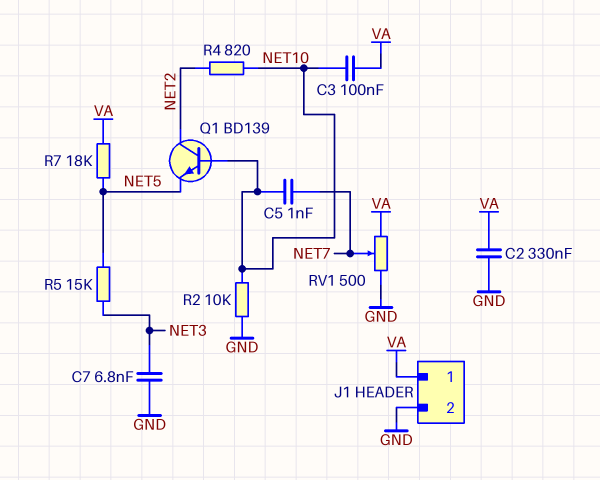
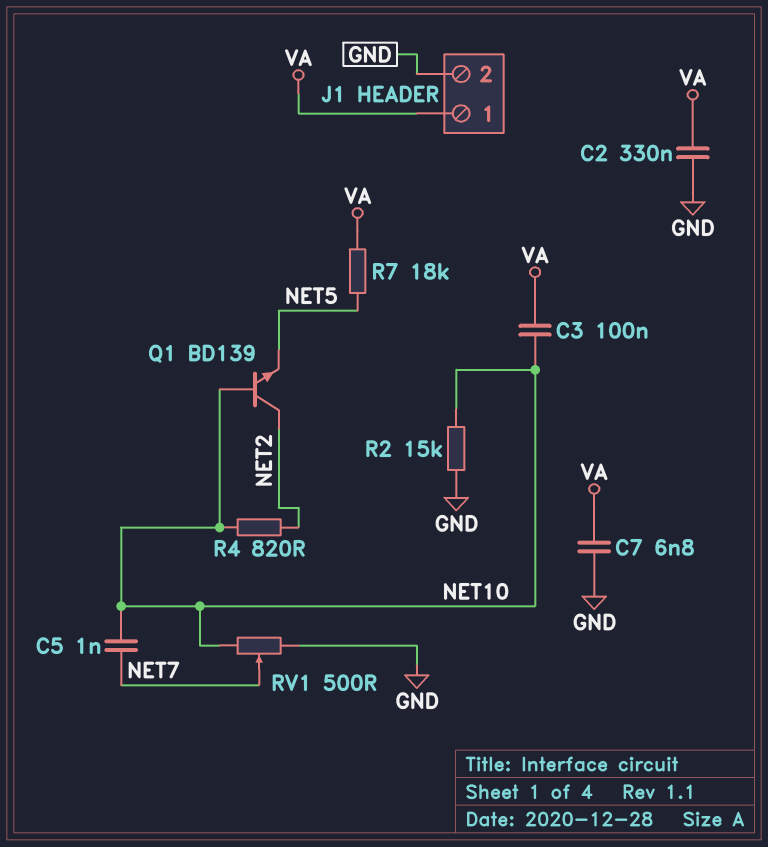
C7: 6.8nF (GND, NET3) -> 6.8nF (GND, VA)
R2: 10k (GND, NET10) -> 15k (GND, NET10)
R5: 15k (NET3, NET5) -> none
RV1: 500 (GND, VA, wiper NET7) -> 500 (GND, NET10, wiper NET7)

